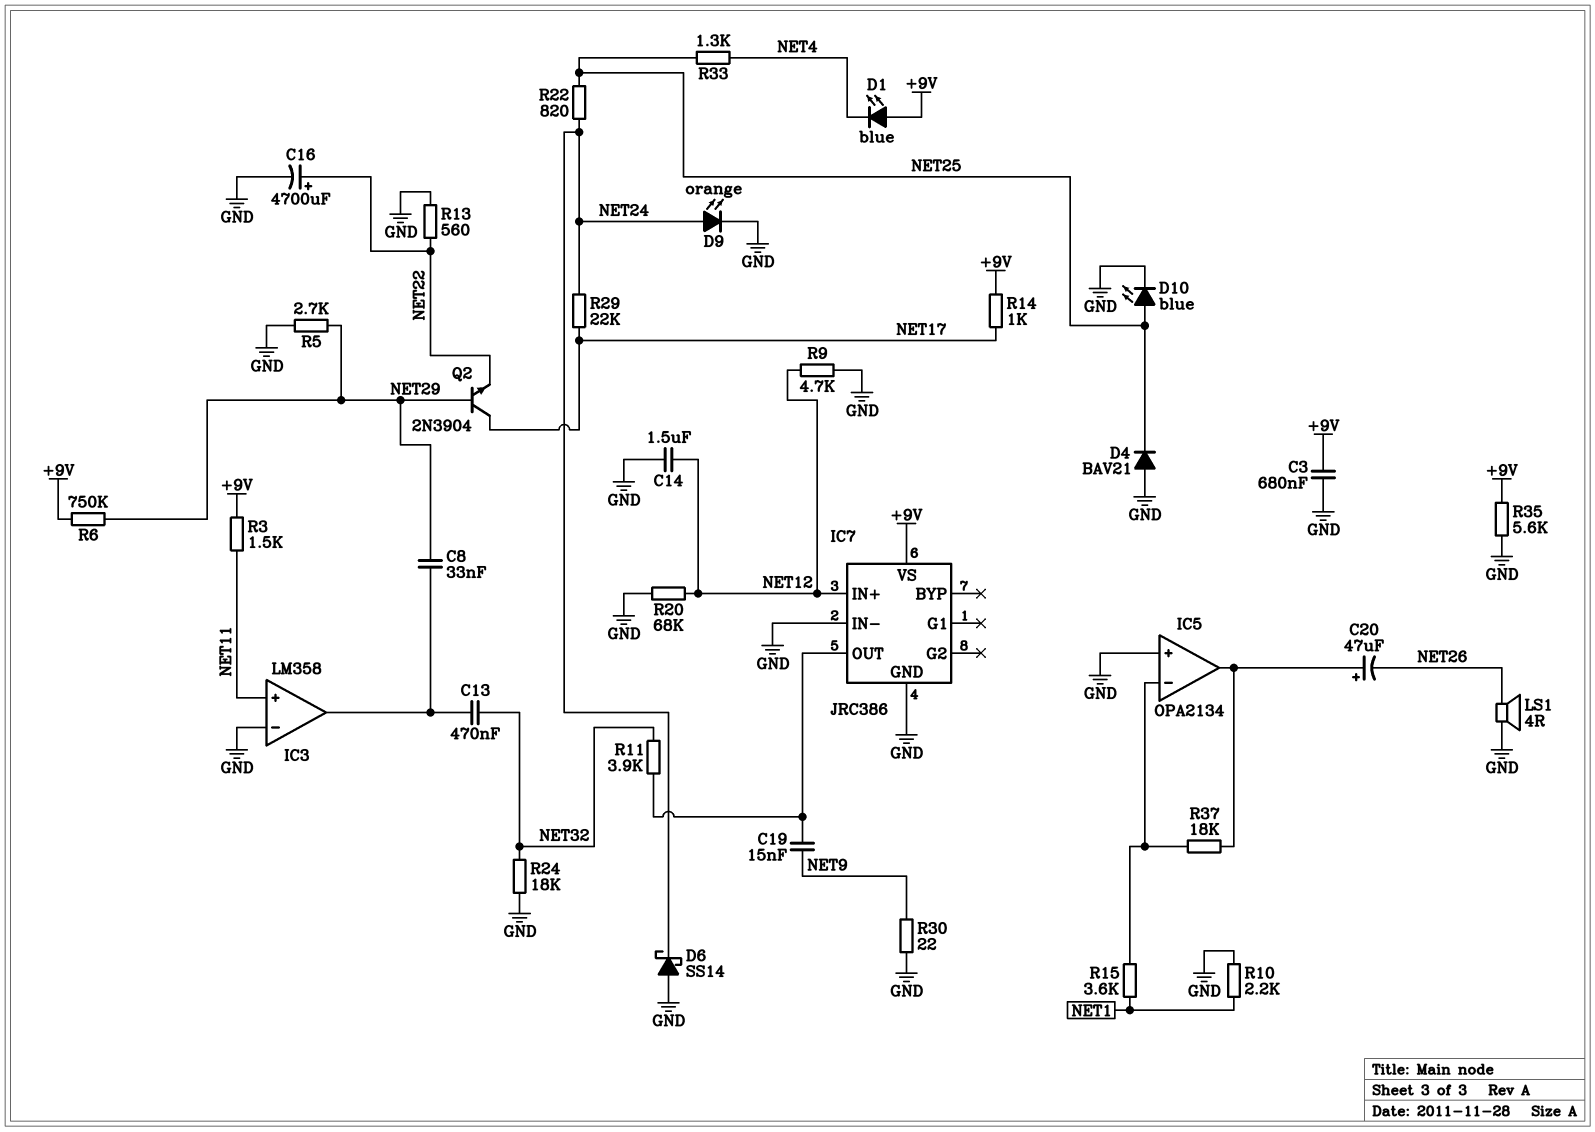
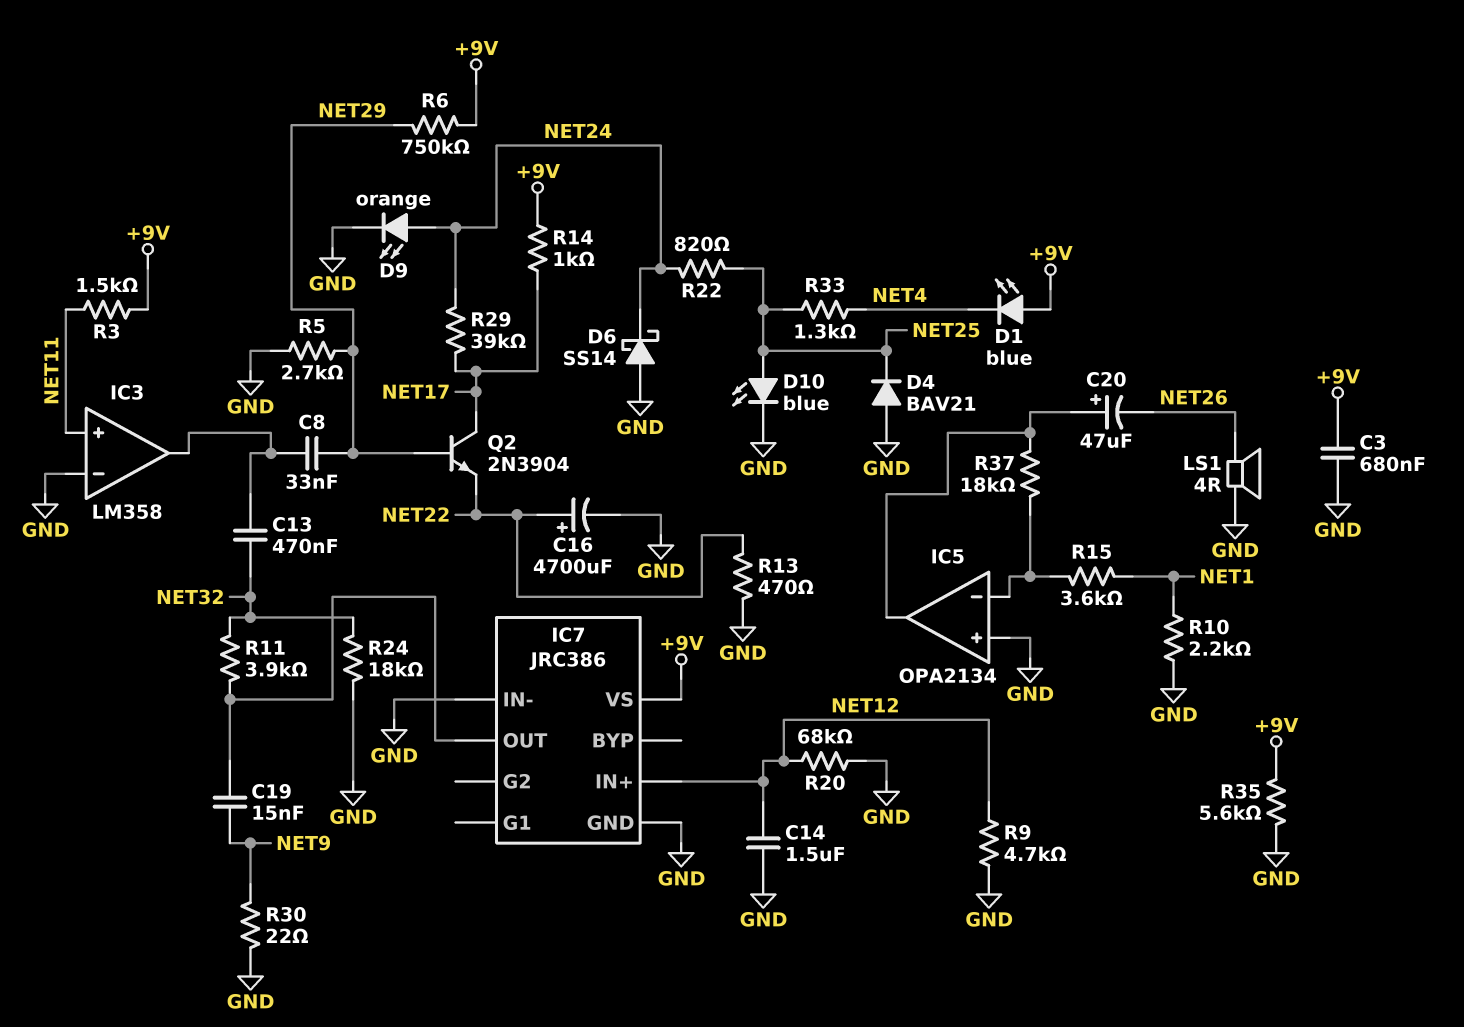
R13: 560 (GND, NET22) -> 470 (GND, NET22)
R29: 22k (NET17, NET24) -> 39k (NET17, NET24)

